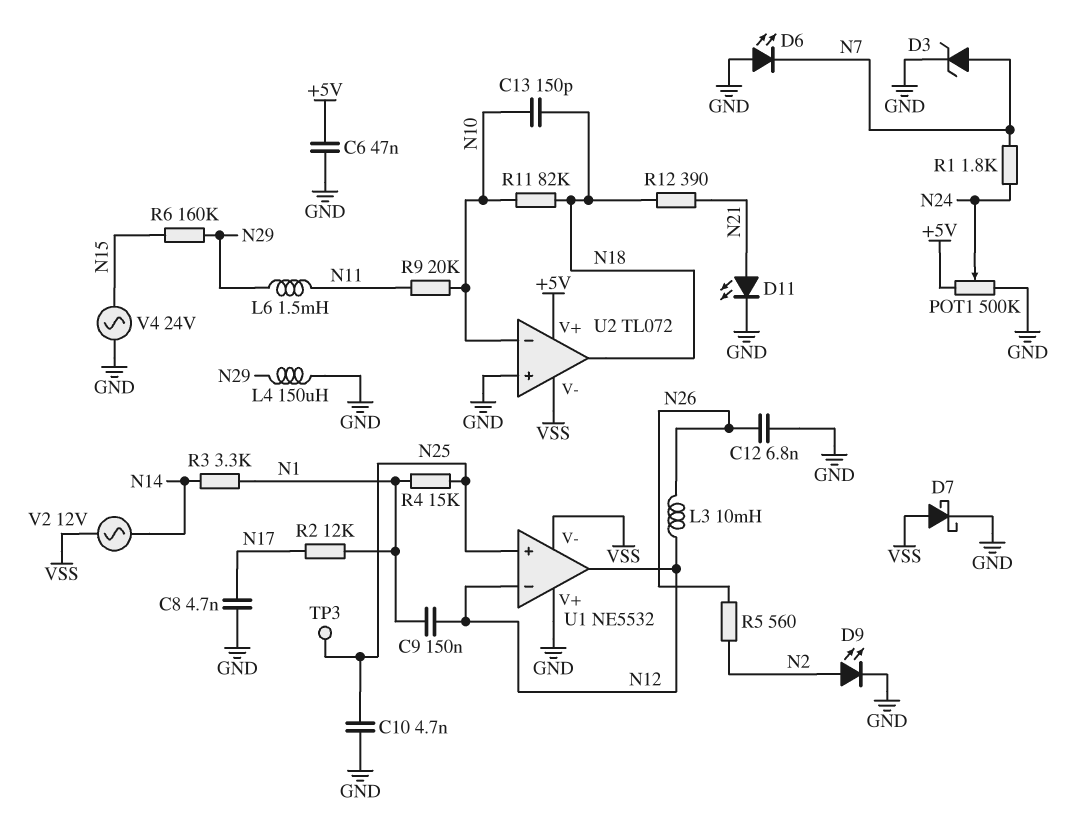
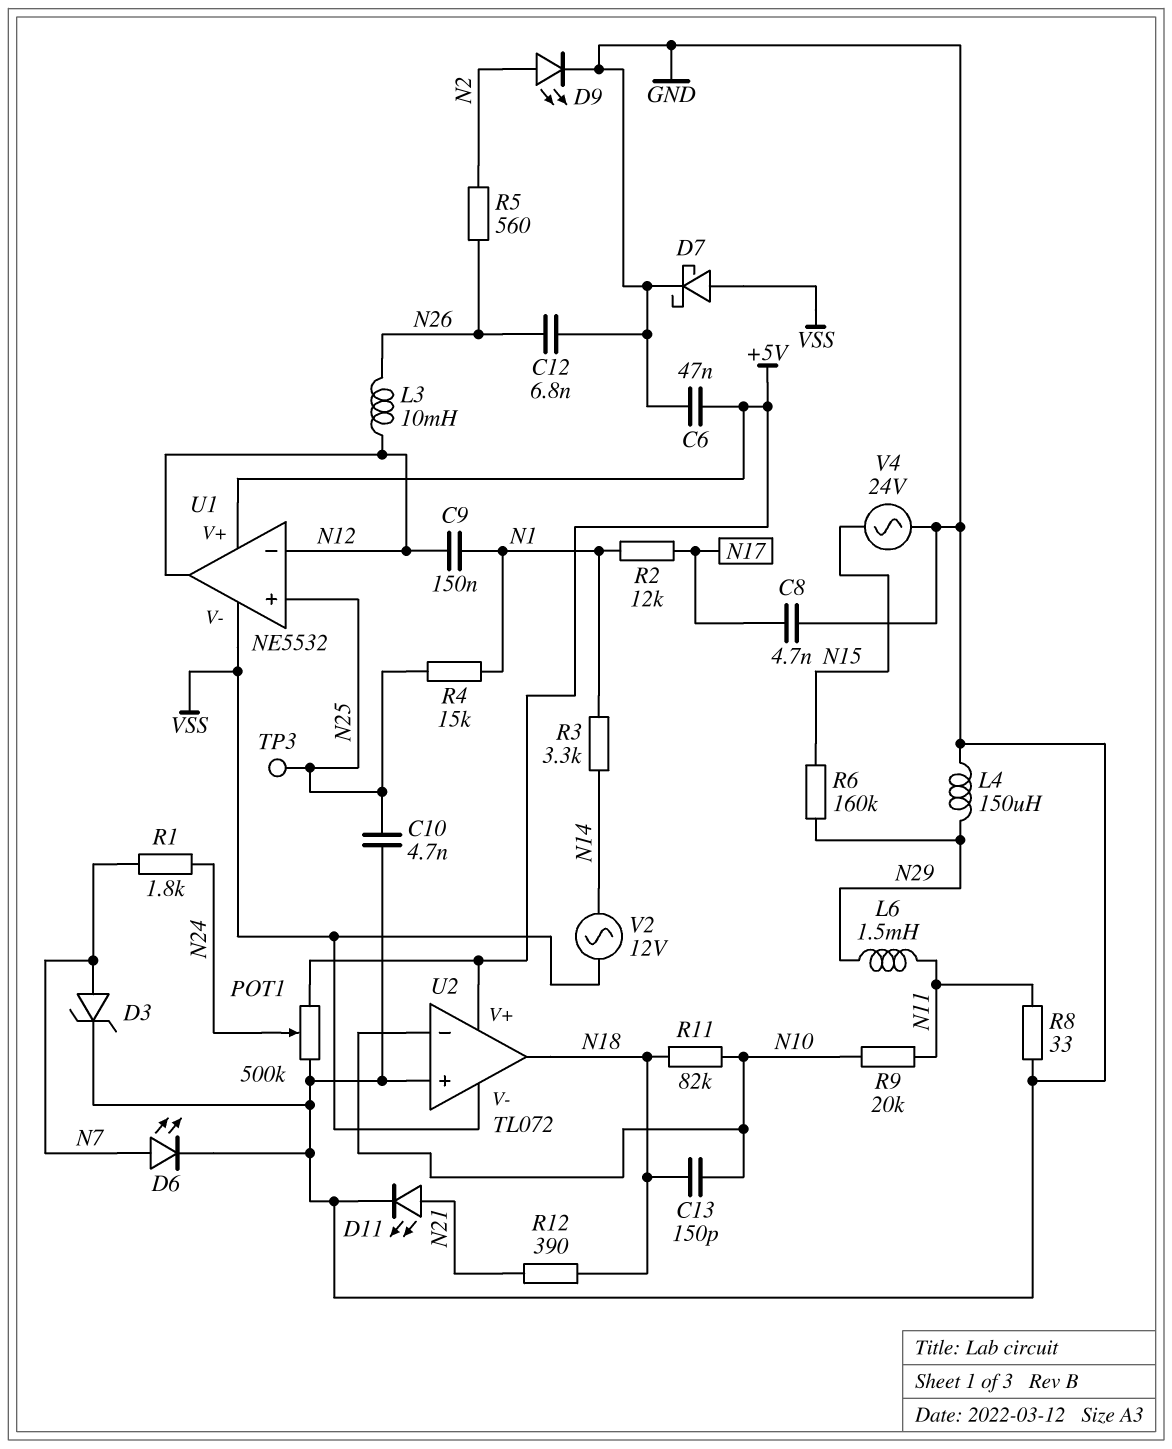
D6: LED (A GND, K N7) -> LED (A N7, K GND)
R8: none -> 33 (GND, N11)
U1 pin V+: GND -> +5V

